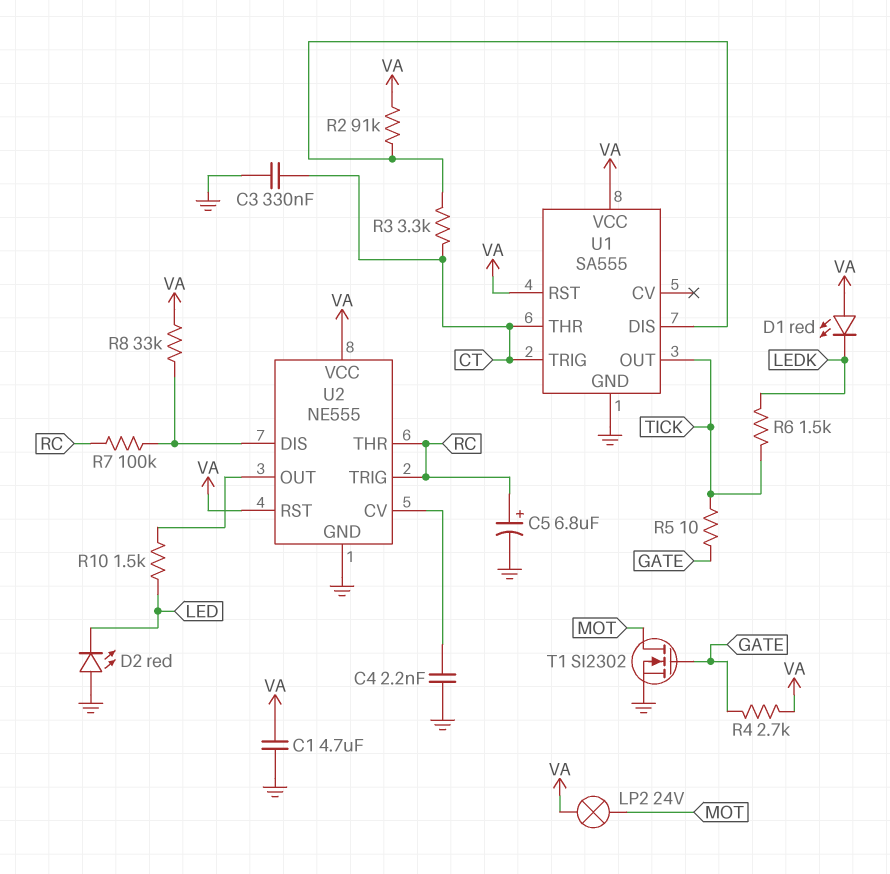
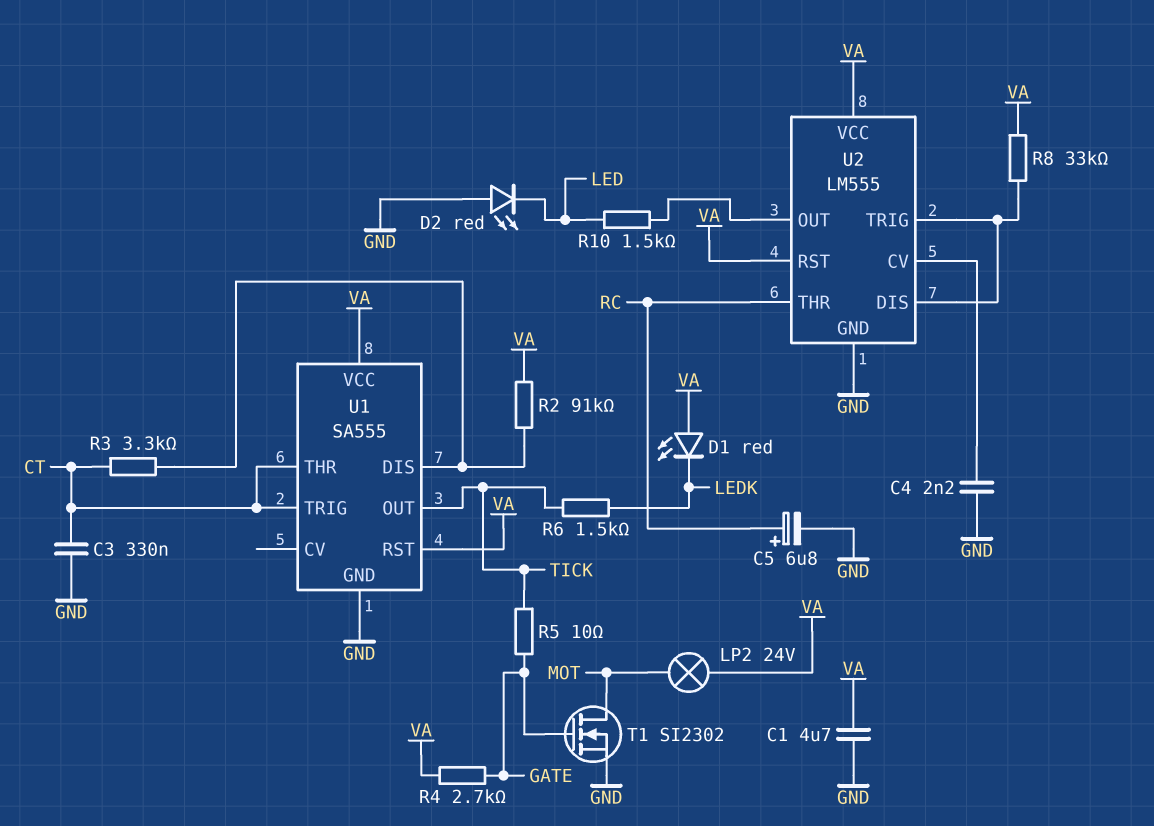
R7: 100k (RC, U2/DIS) -> none
U2: NE555 -> LM555
U2 pin TRIG: RC -> U2/DIS

